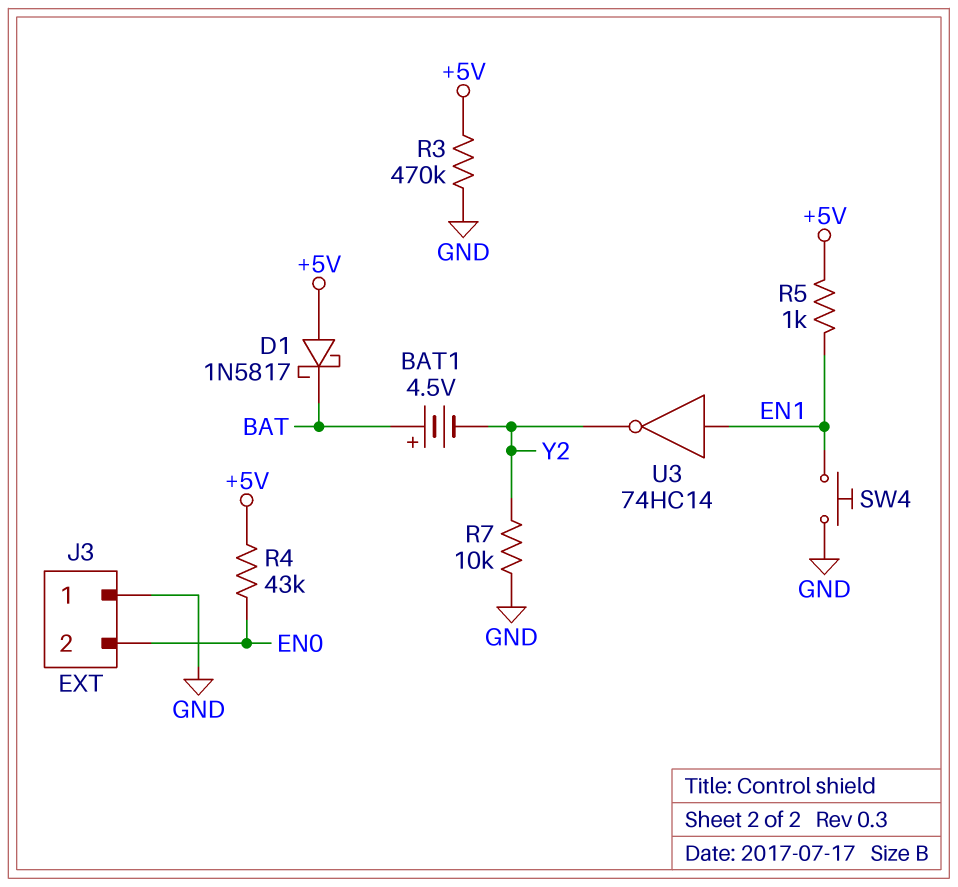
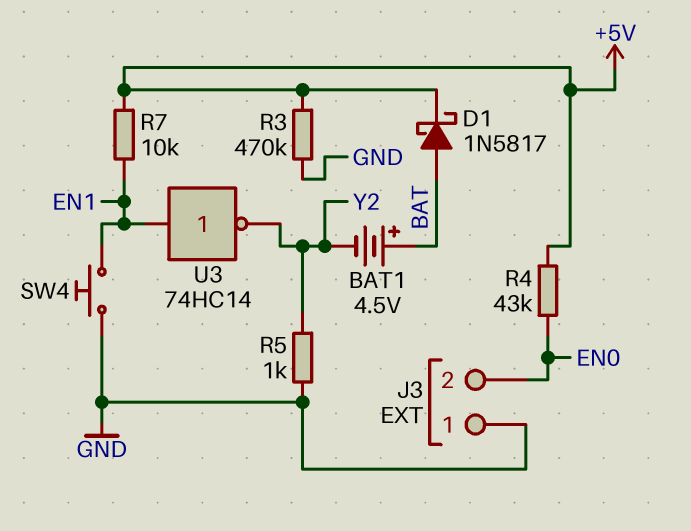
D1: schottky 1N5817 (A +5V, K BAT) -> schottky 1N5817 (A BAT, K +5V)
R5: 1k (+5V, EN1) -> 1k (GND, Y2)
R7: 10k (GND, Y2) -> 10k (+5V, EN1)

